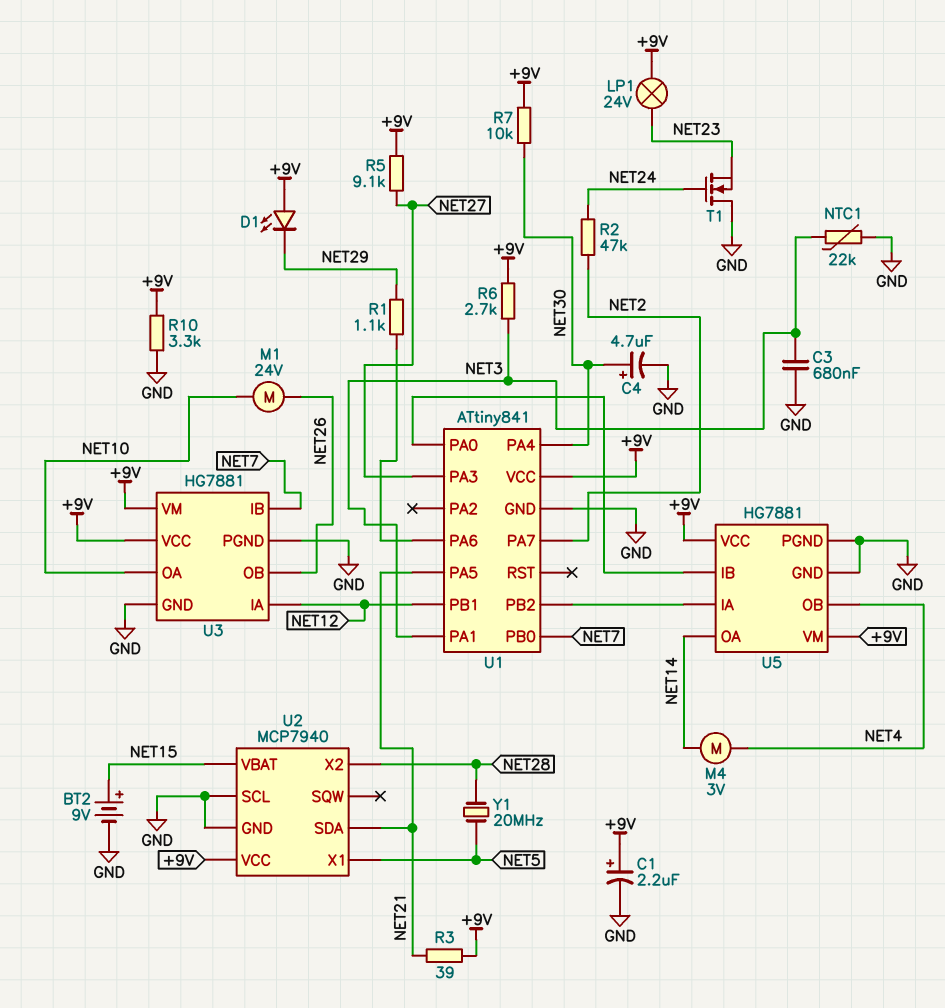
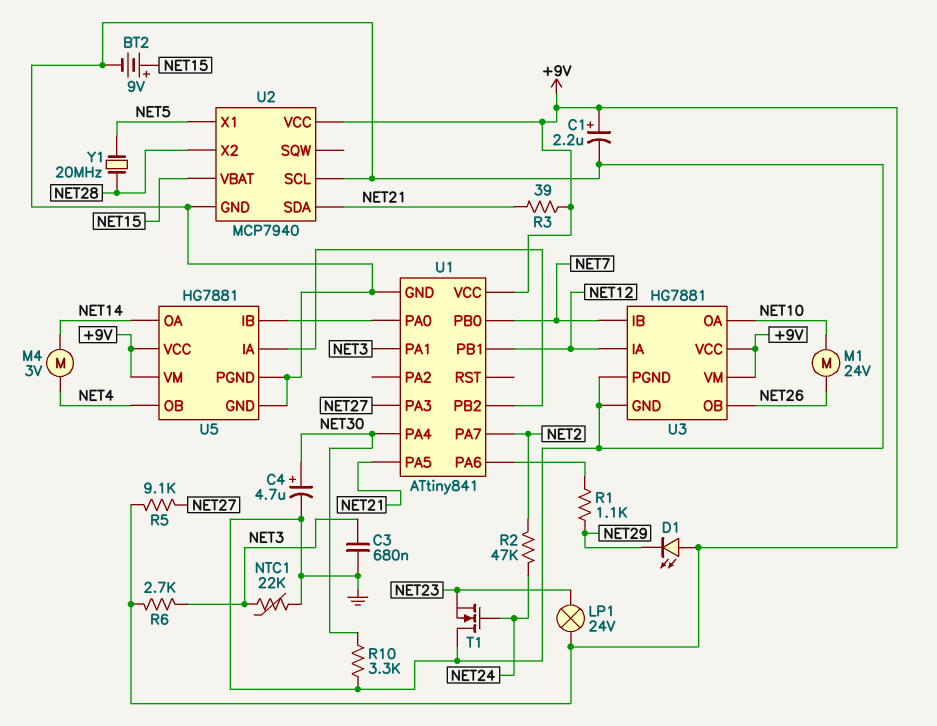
R7: 10k (+9V, NET30) -> none
R10: 3.3k (+9V, GND) -> 3.3k (GND, NET30)

